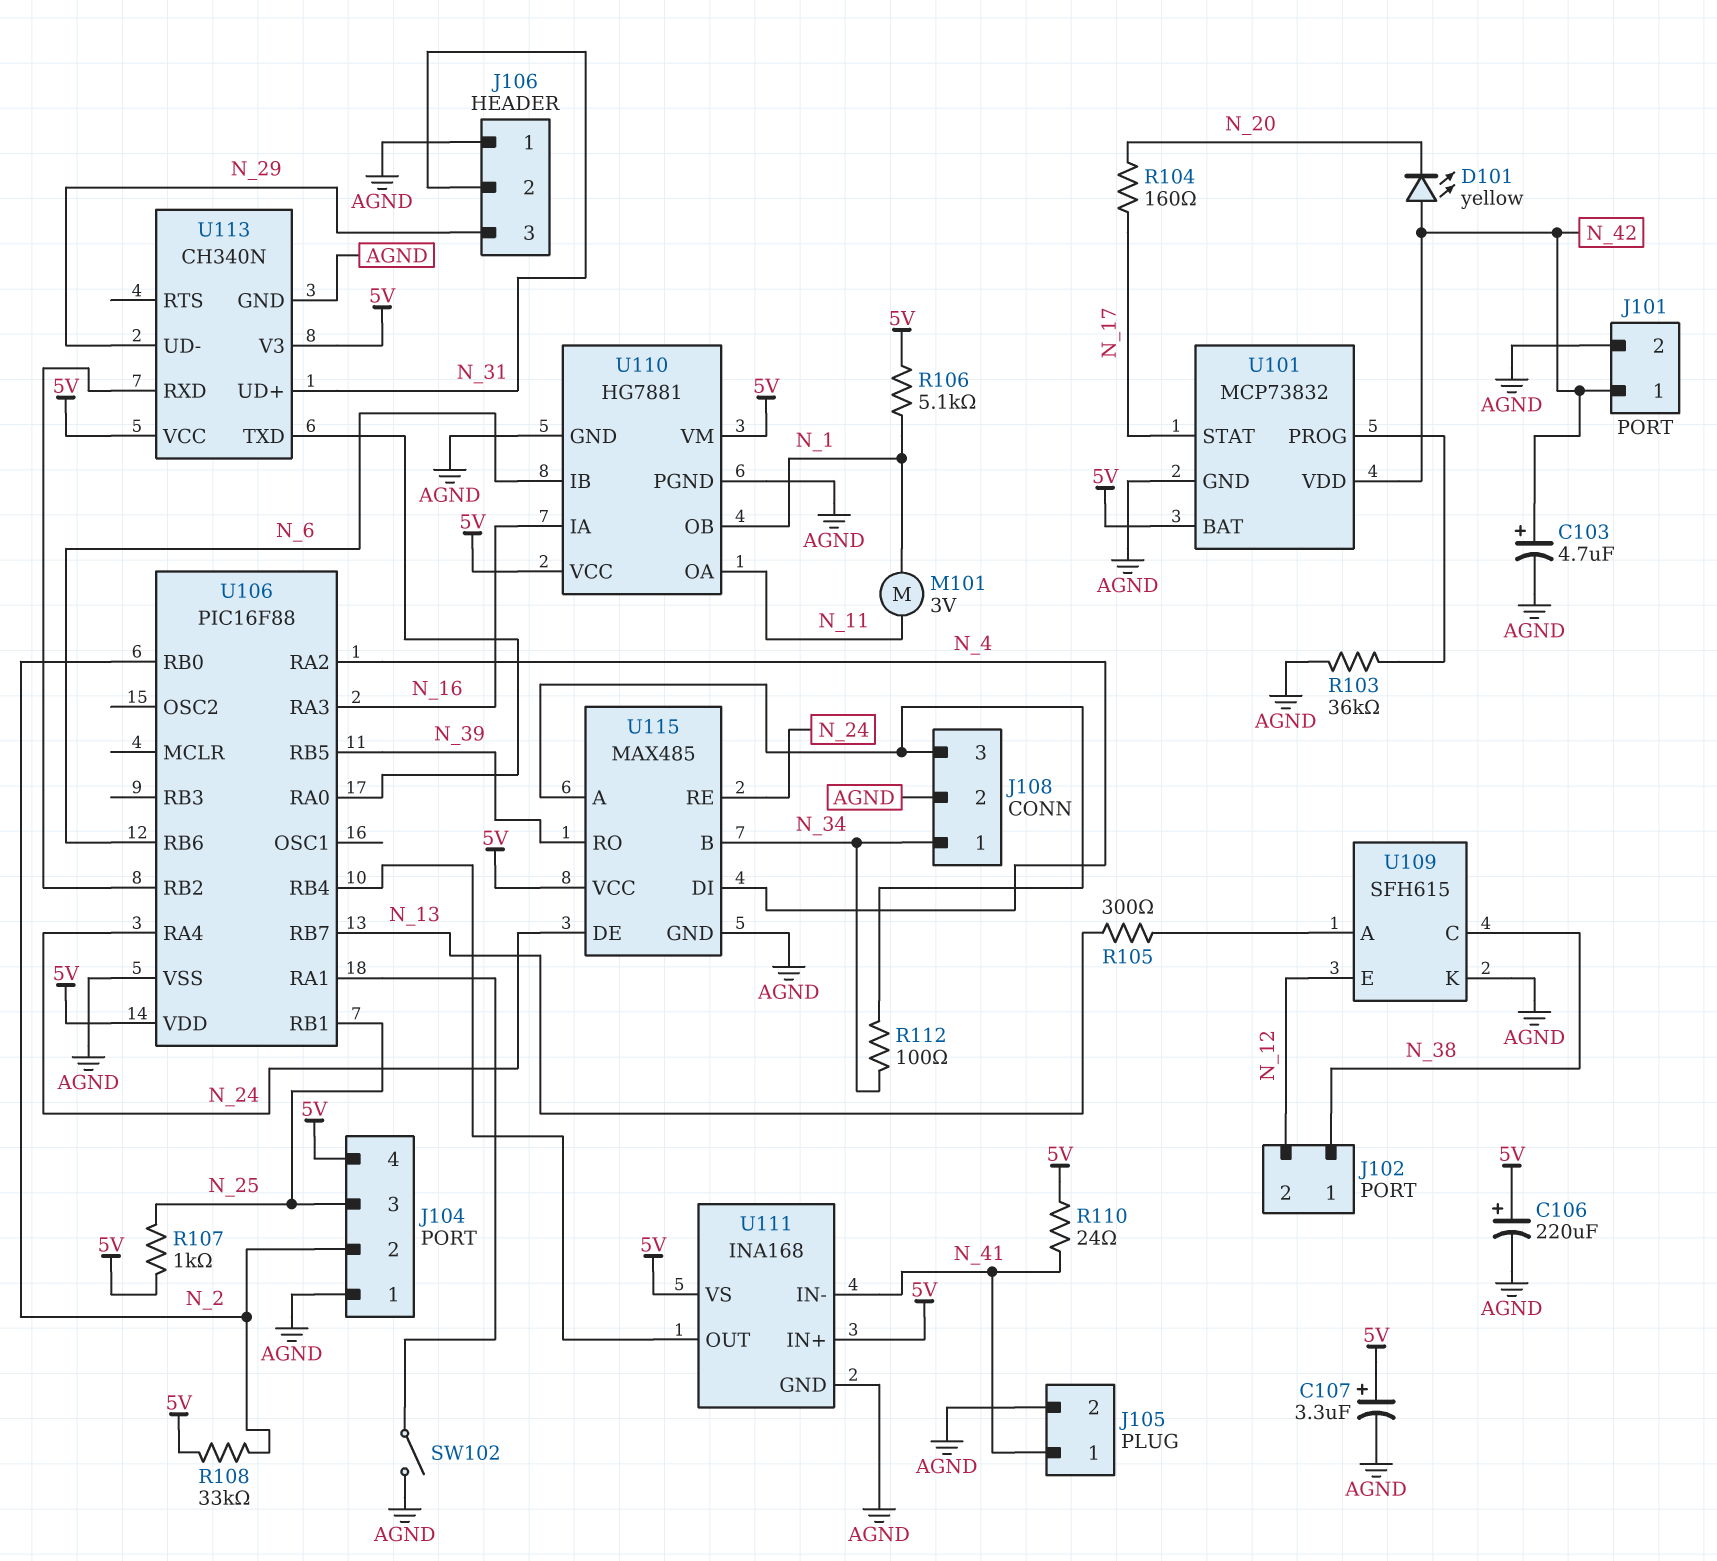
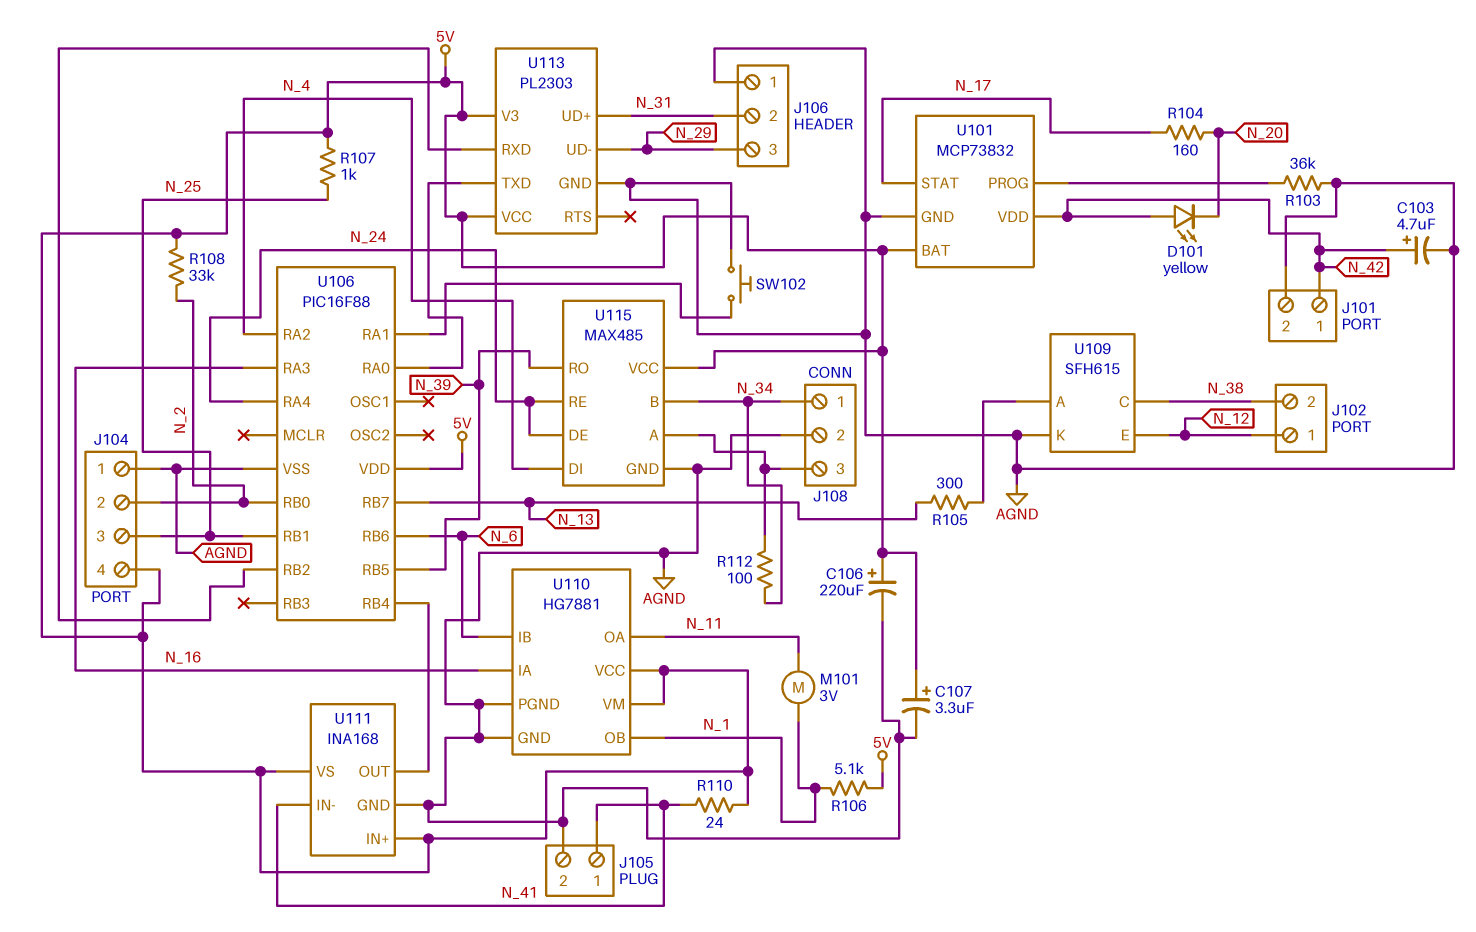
J102 pin 1: N_38 -> N_12
J102 pin 2: N_12 -> N_38
SW102: switch (AGND, U106/RA1) -> button (AGND, U106/RA1)
U113: CH340N -> PL2303

